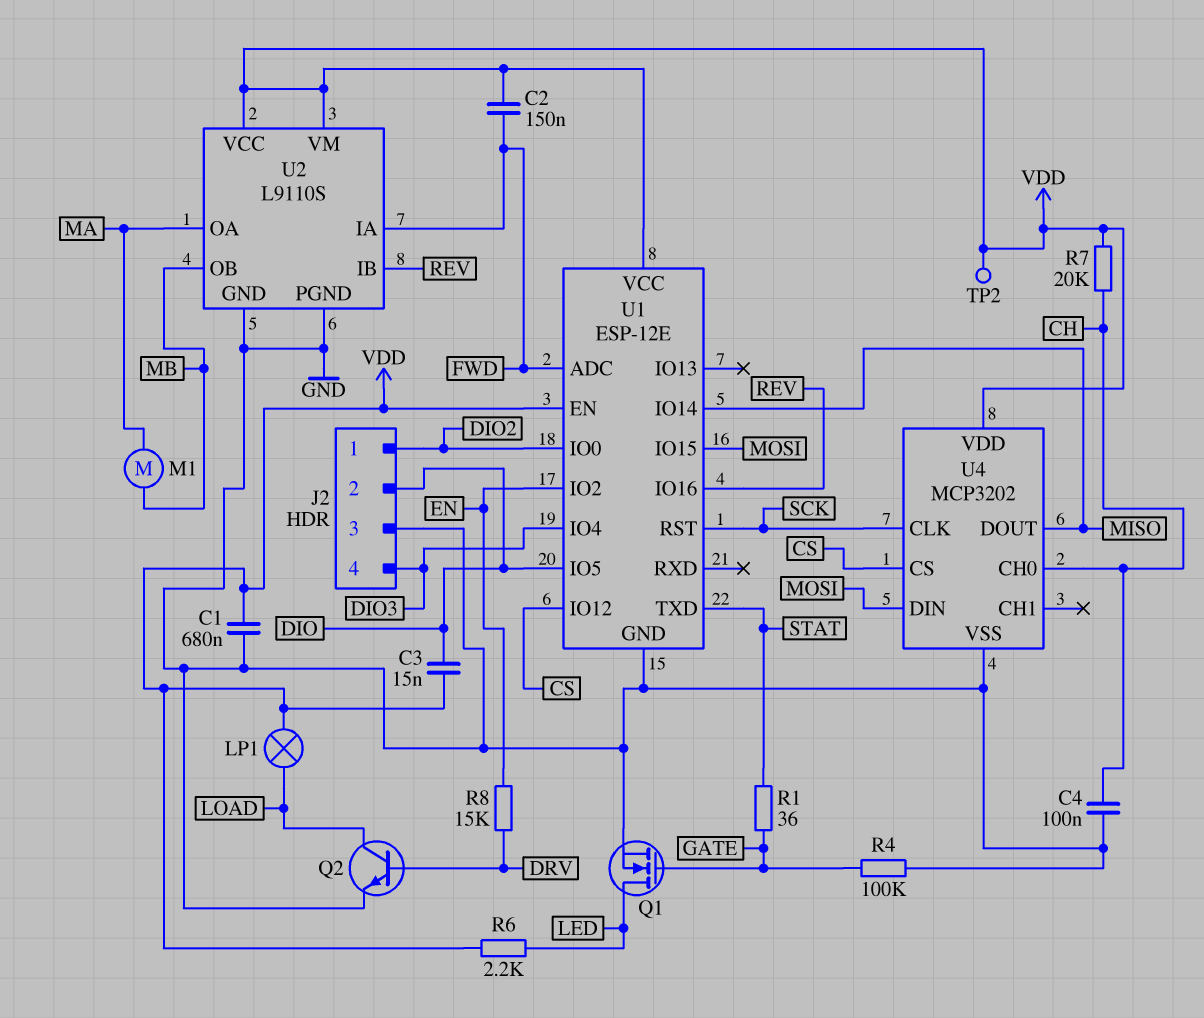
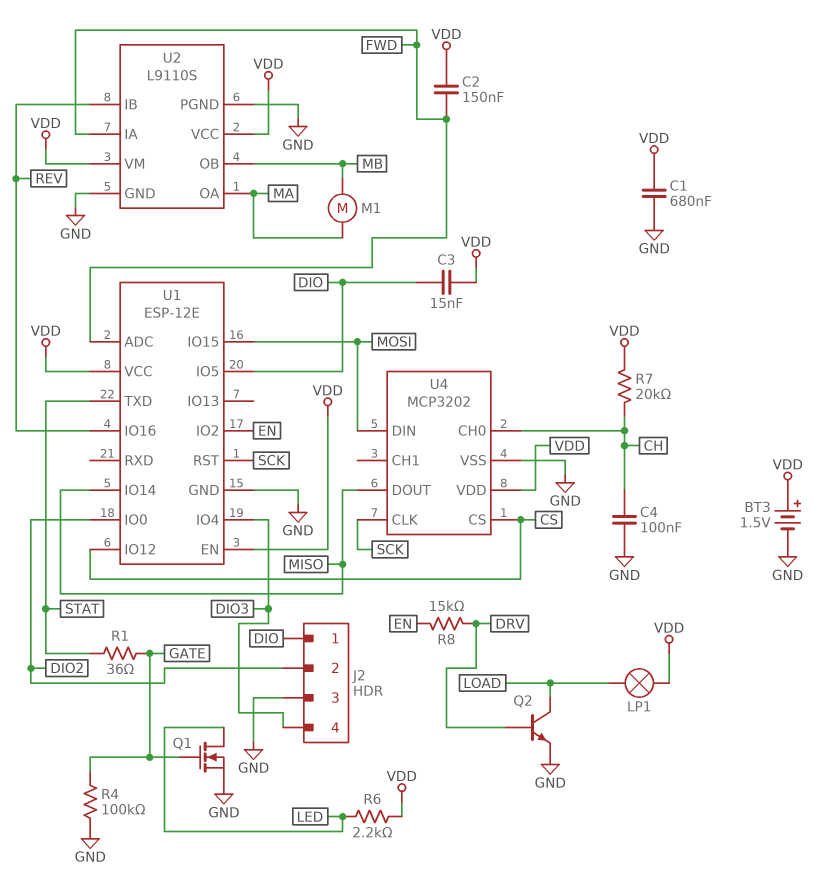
BT3: none -> 1.5V (plus VDD, minus GND)
J2 pin 1: DIO2 -> DIO
J2 pin 2: DIO -> DIO2
TP2: test point (VDD) -> none

